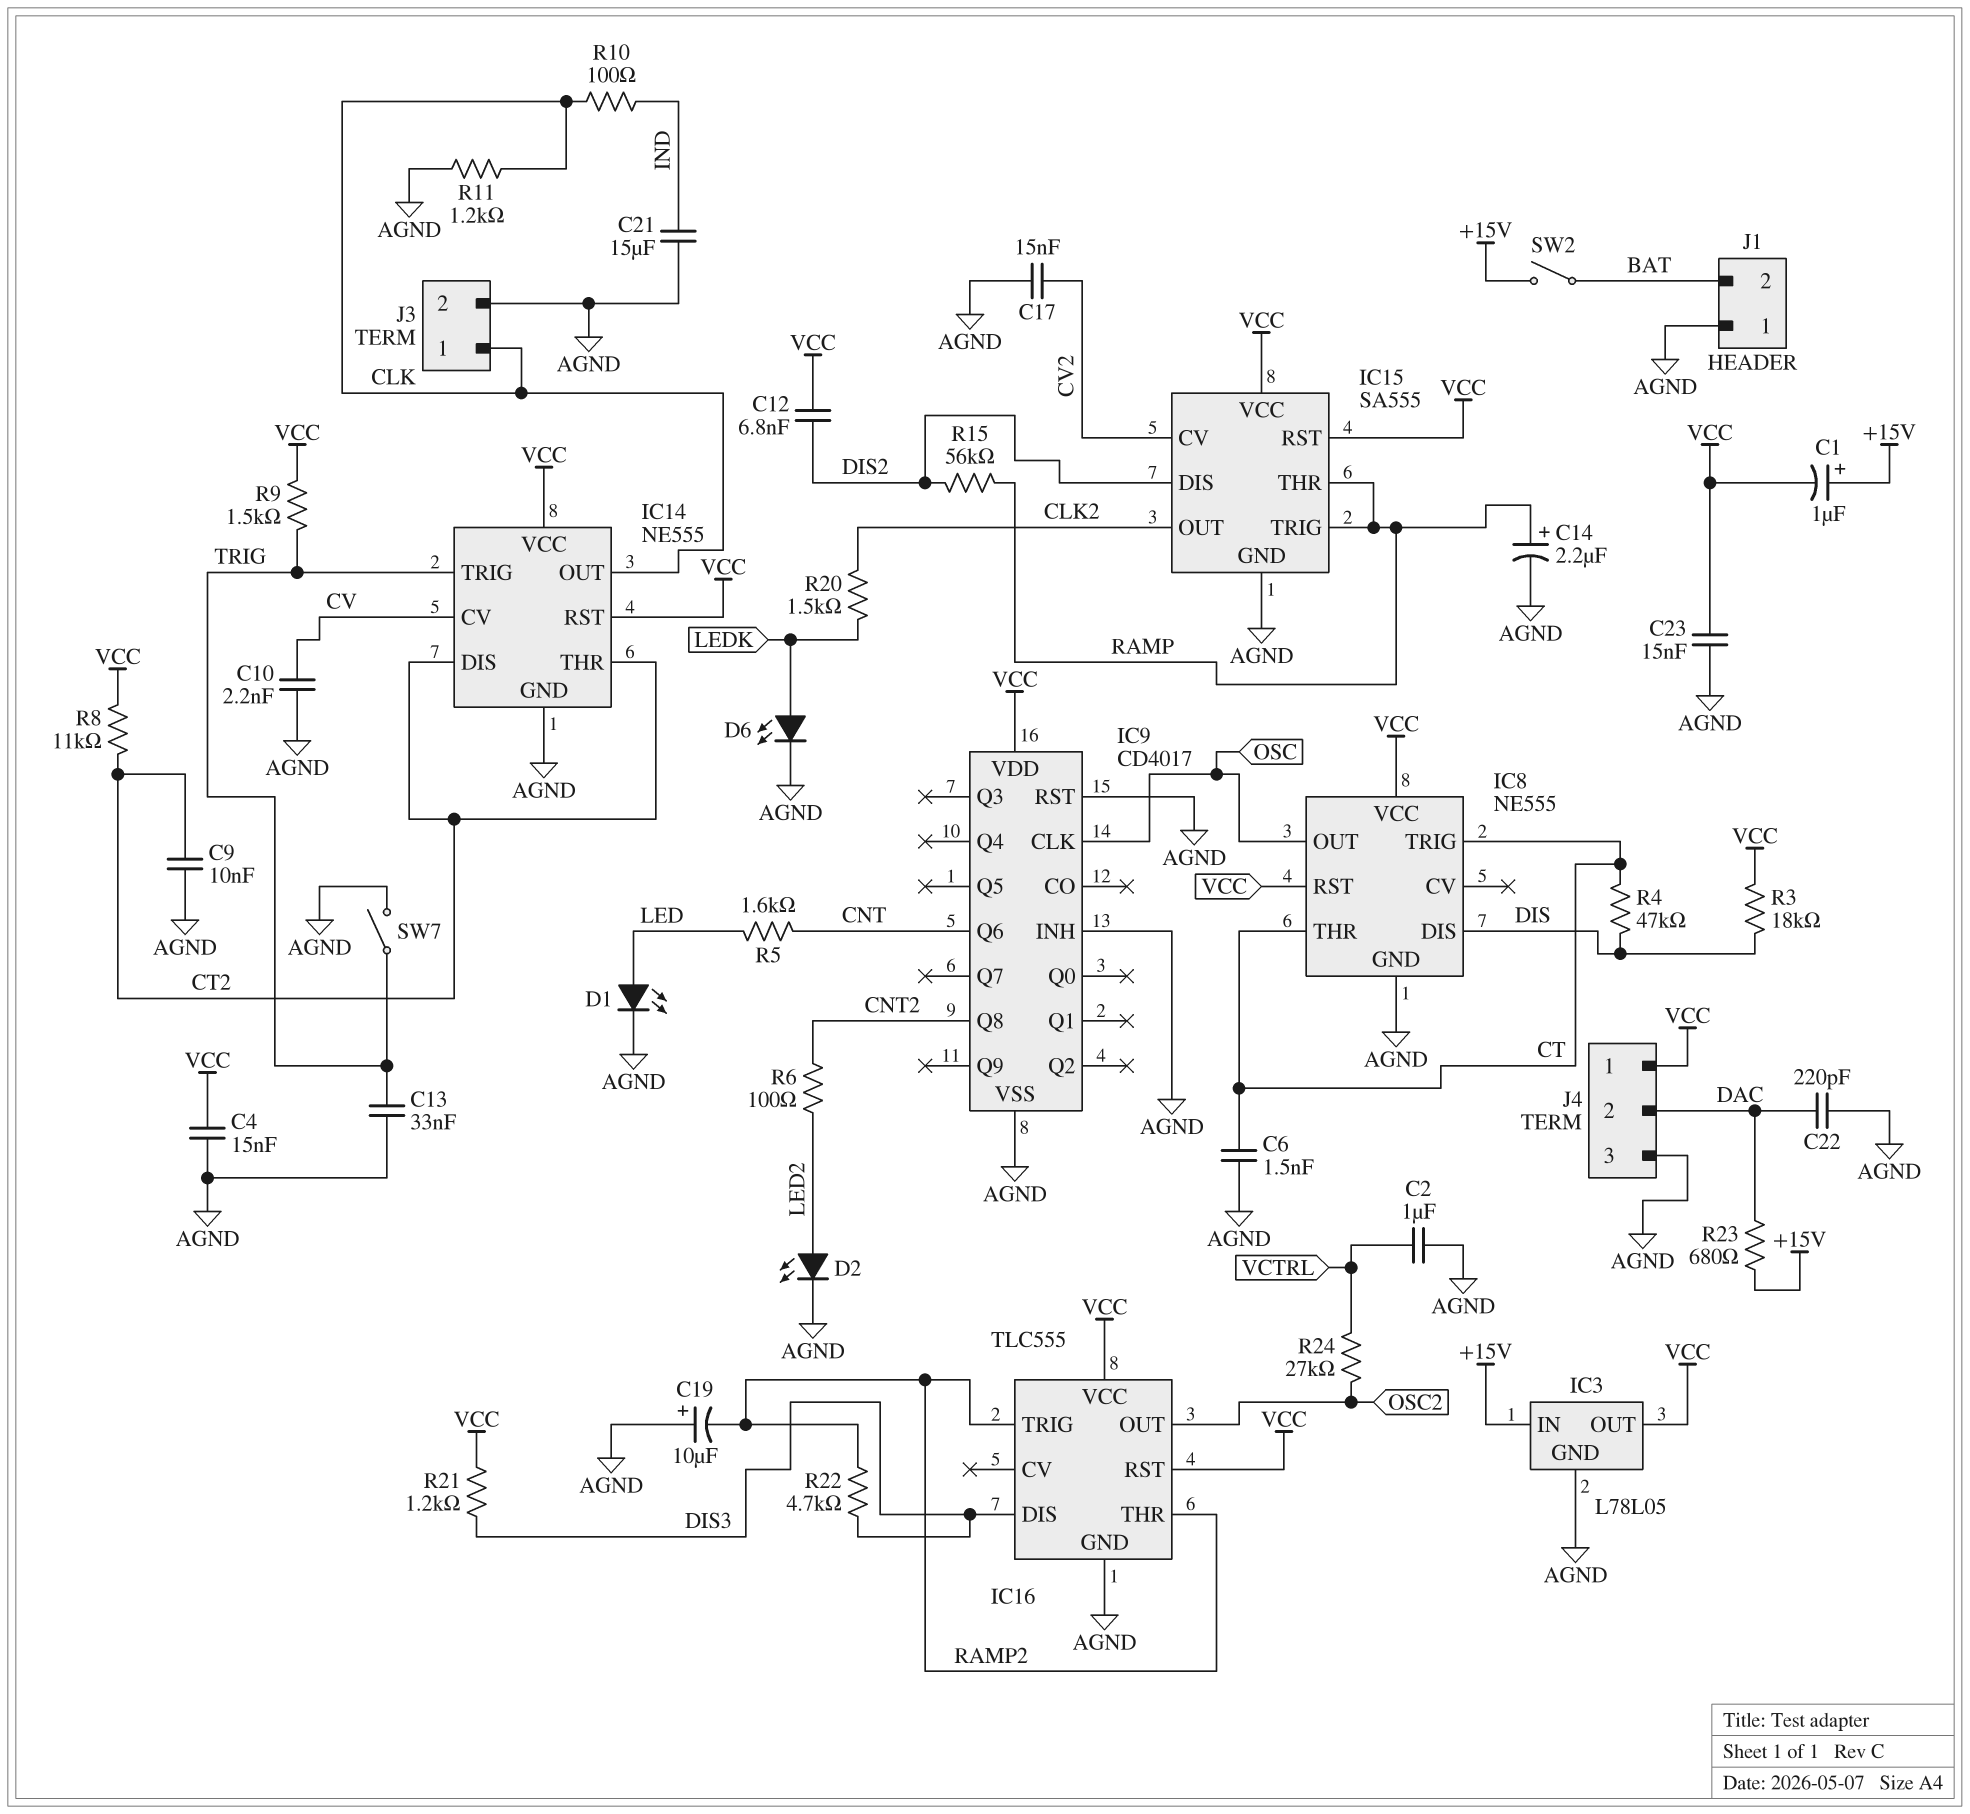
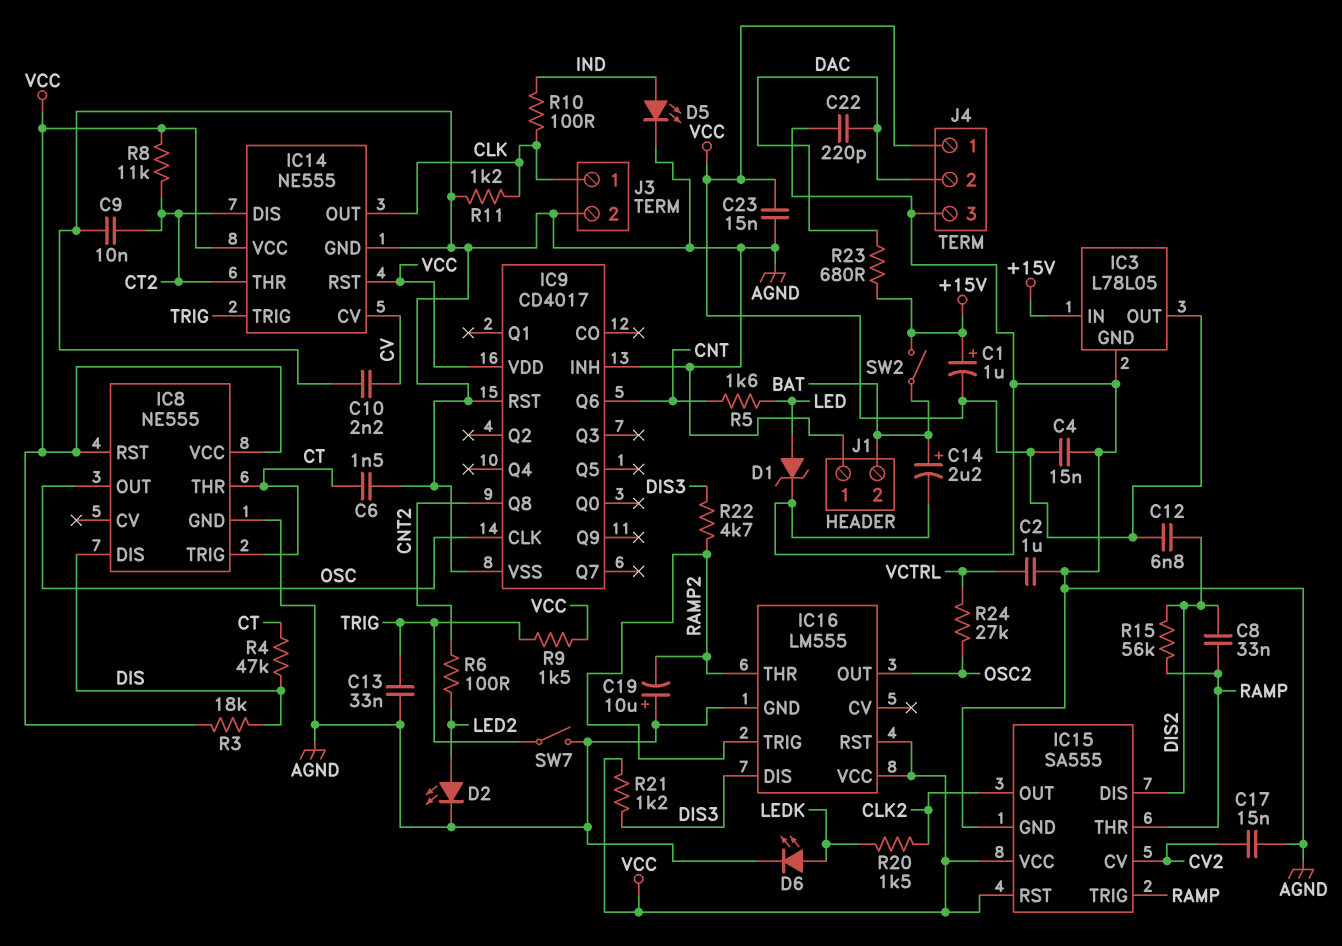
C8: none -> 33nF (DIS2, RAMP)
C14: 2.2uF (plus RAMP, minus AGND) -> 2.2uF (plus BAT, minus AGND)
C21: 15uF (AGND, IND) -> none
D1: LED (A LED, K AGND) -> zener (A LED, K AGND)
D5: none -> LED (A IND, K AGND)
IC16: TLC555 -> LM555

